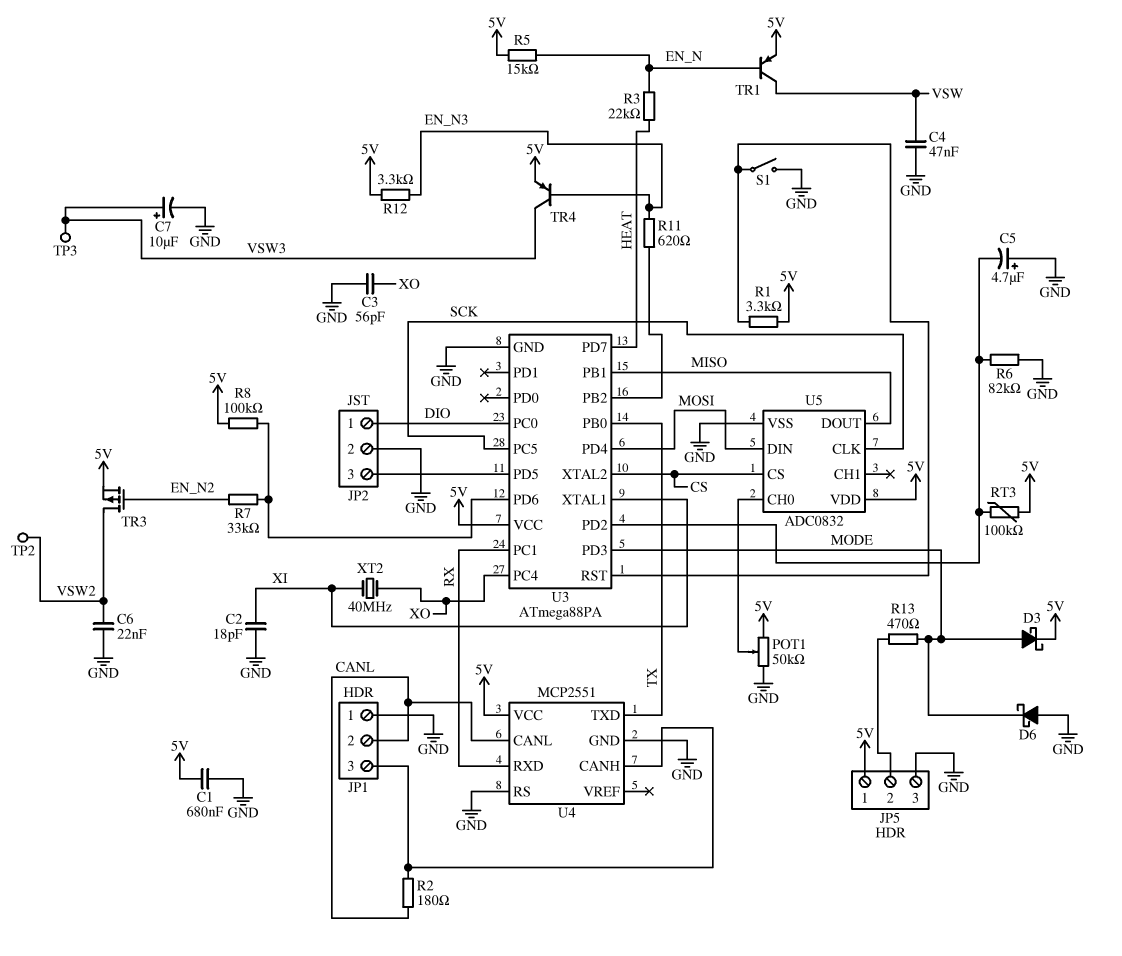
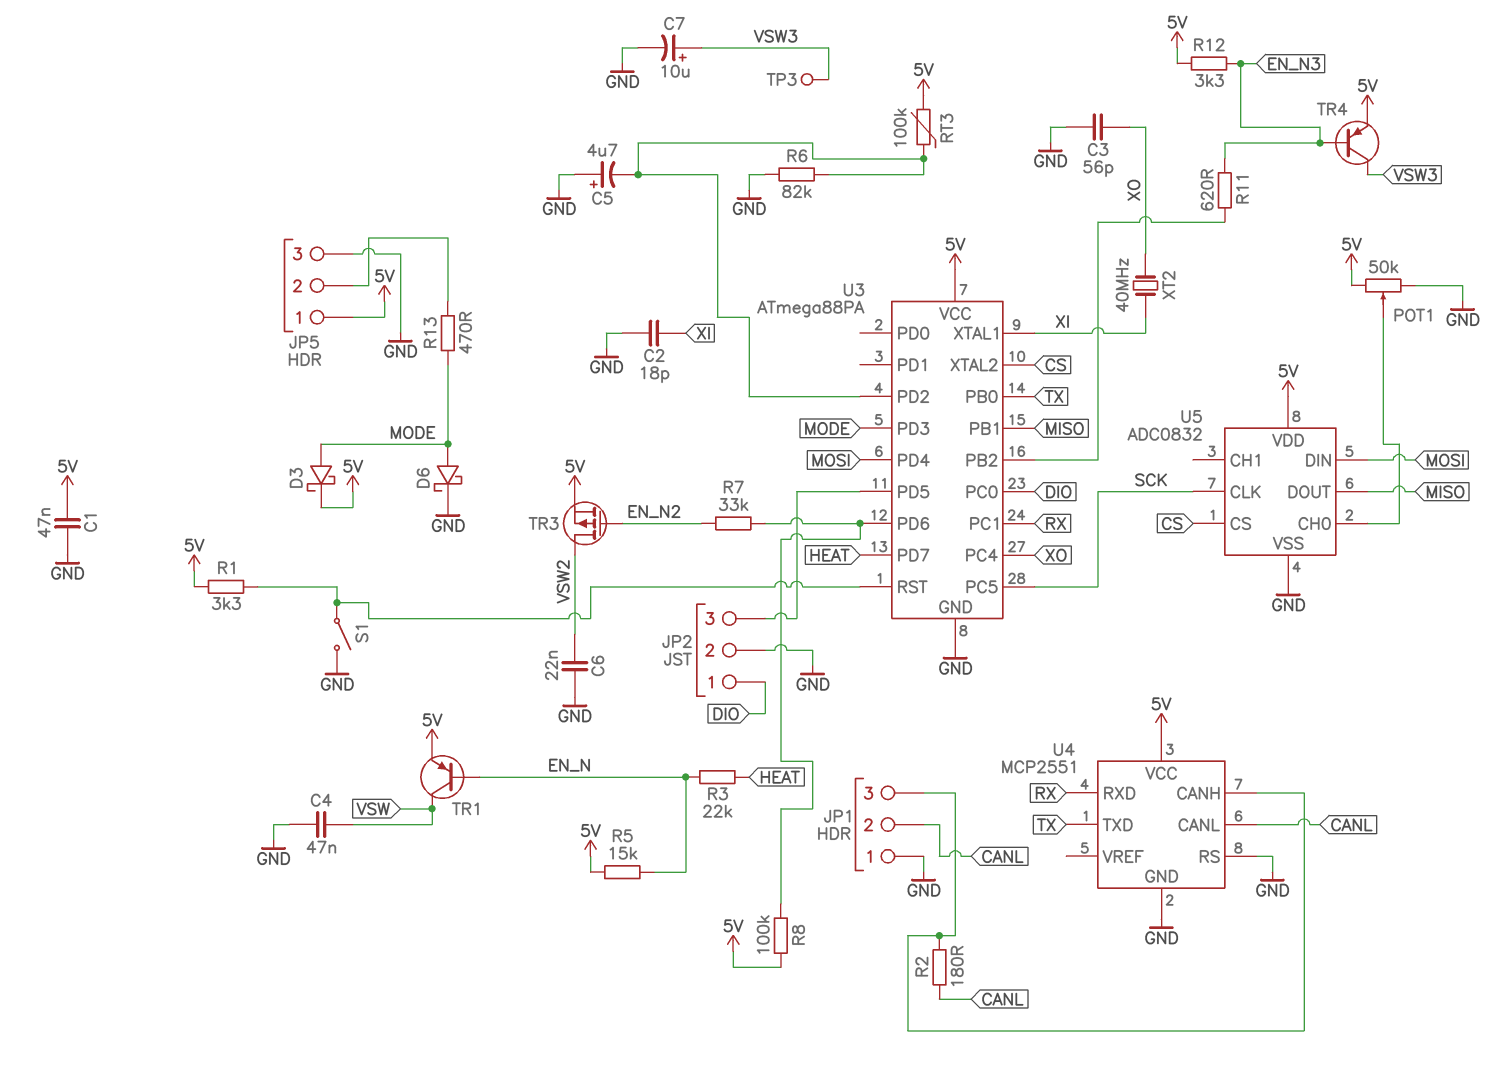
C1: 680nF (5V, GND) -> 47nF (5V, GND)
D6: schottky (A GND, K MODE) -> schottky (A MODE, K GND)
TP2: test point (VSW2) -> none

